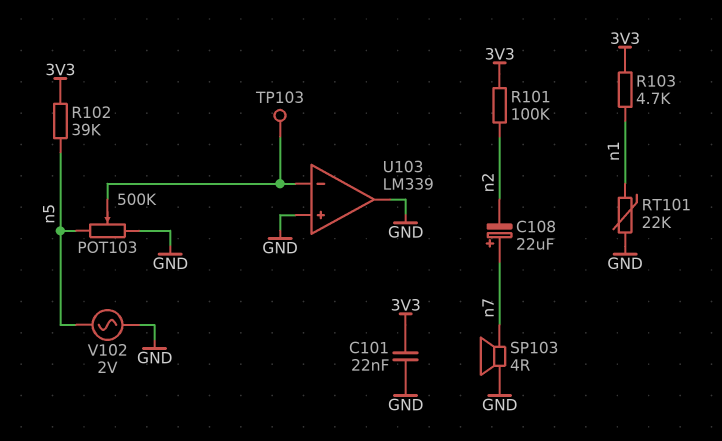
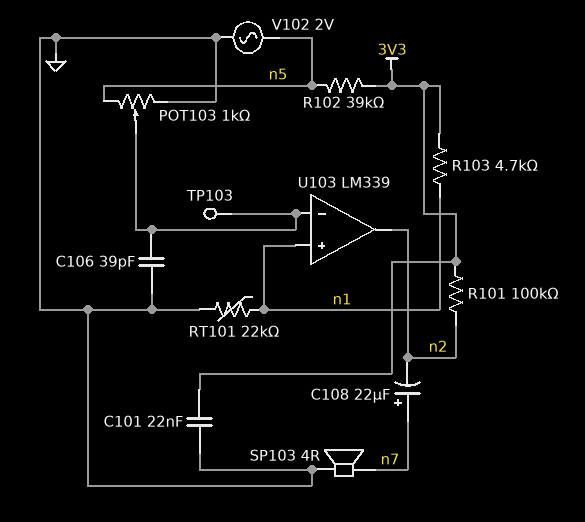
C106: none -> 39pF (GND, U103/in-)
POT103: 500k (GND, n5, wiper U103/in-) -> 1k (GND, n5, wiper U103/in-)
U103 pin in+: GND -> n1
U103 pin out: GND -> n2

